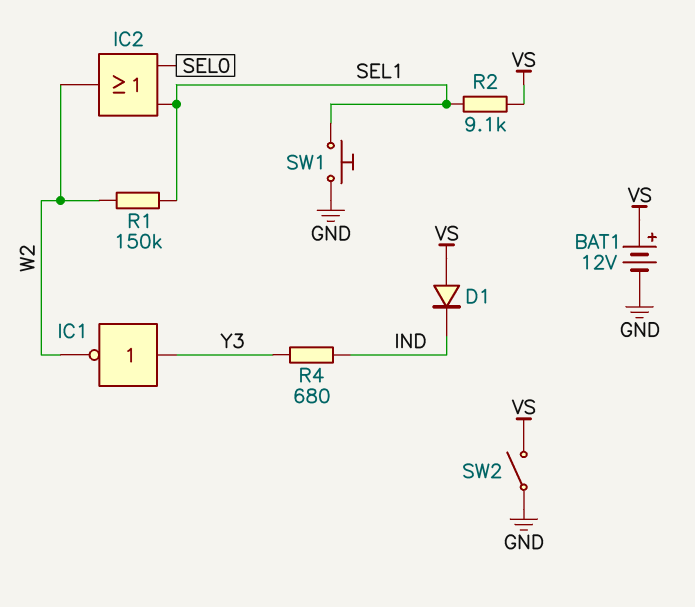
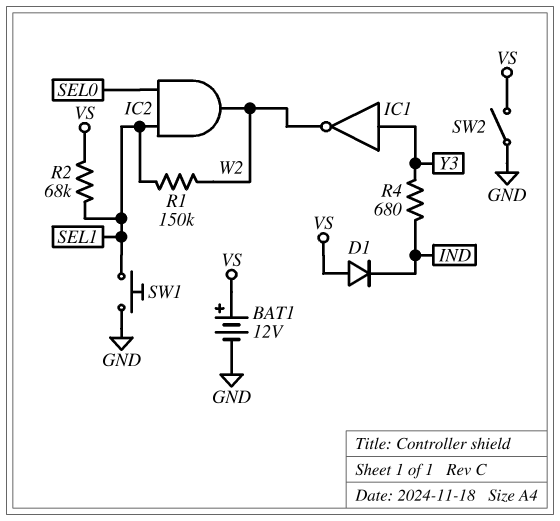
IC2: OR (in SEL0, in SEL1, out W2) -> AND (in SEL0, in SEL1, out W2)
R2: 9.1k (SEL1, VS) -> 68k (SEL1, VS)

